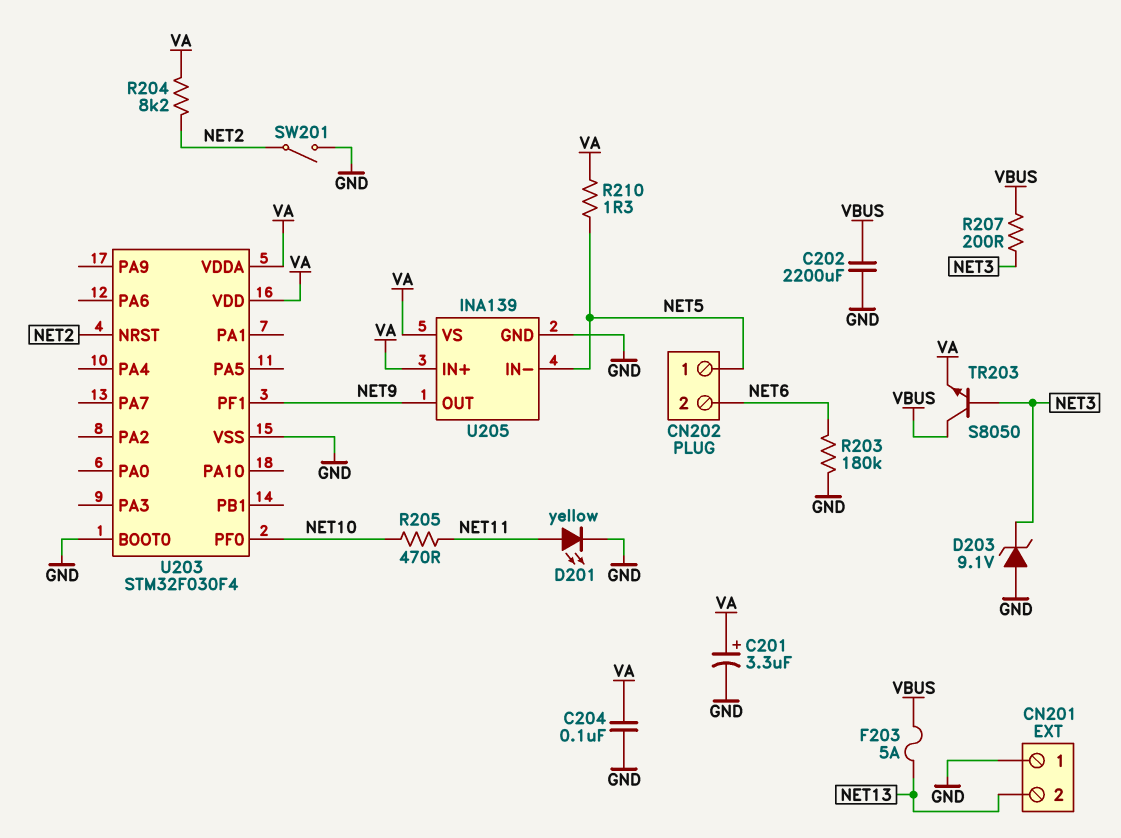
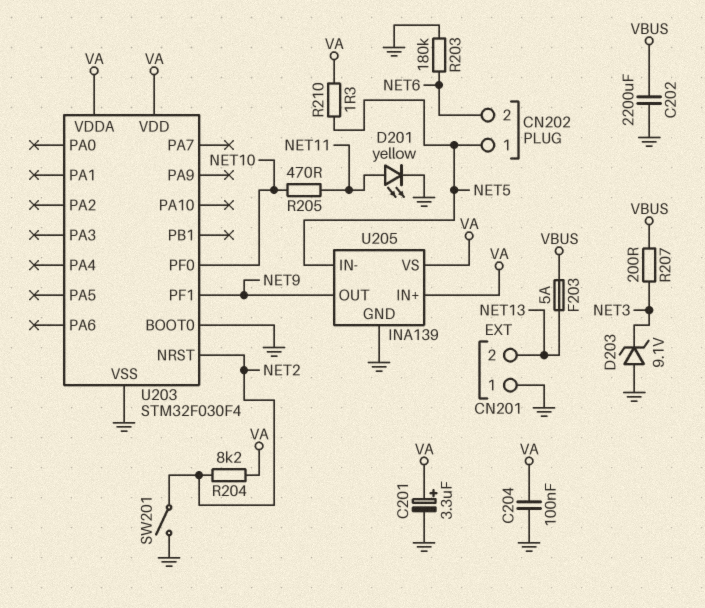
TR203: NPN S8050 (B NET3, C VBUS, E VA) -> none

